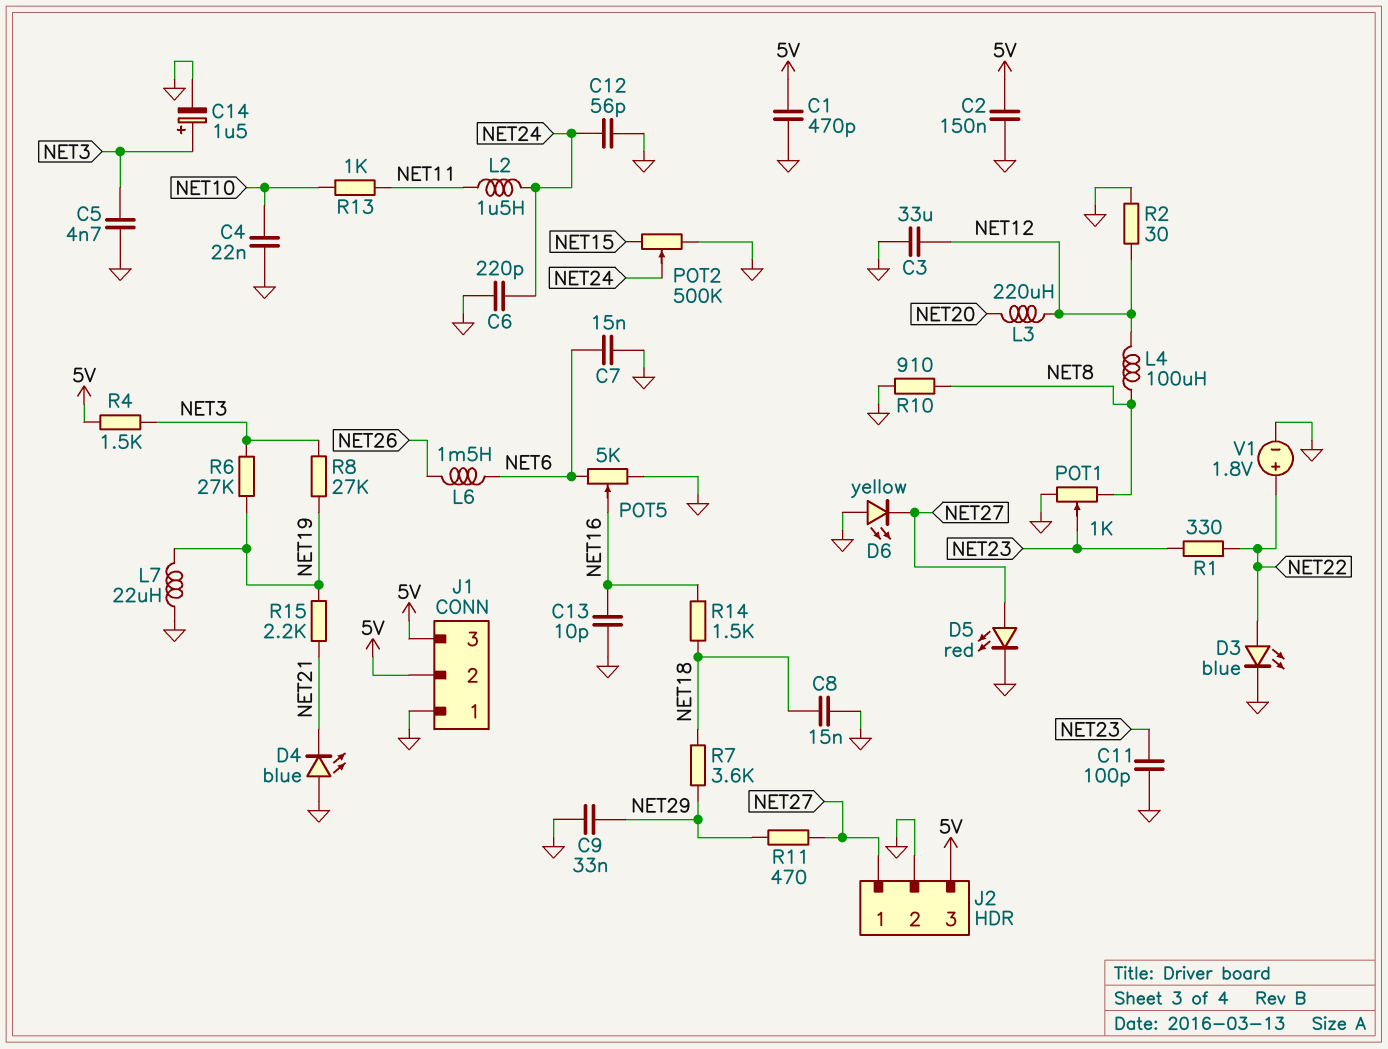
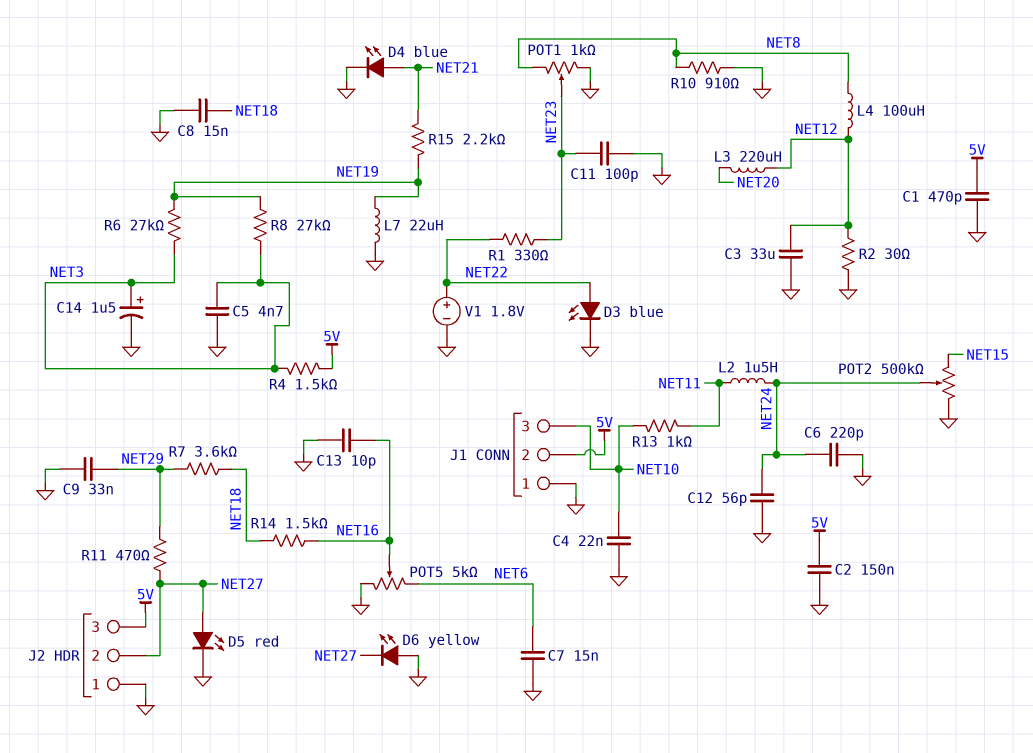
D4: LED blue (A GND, K NET21) -> LED blue (A NET21, K GND)
J1 pin 3: 5V -> NET10
J2 pin 1: NET27 -> GND
J2 pin 2: GND -> NET27
L6: 1.5mH (NET6, NET26) -> none

